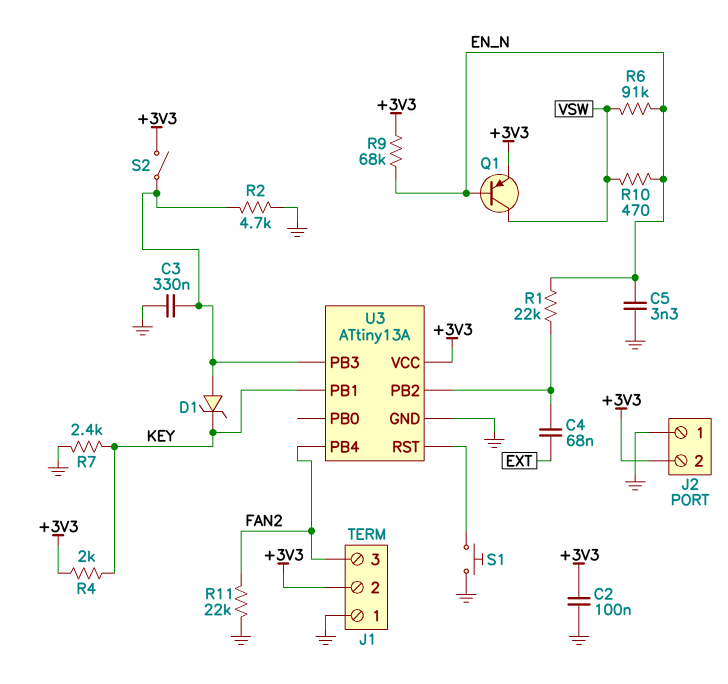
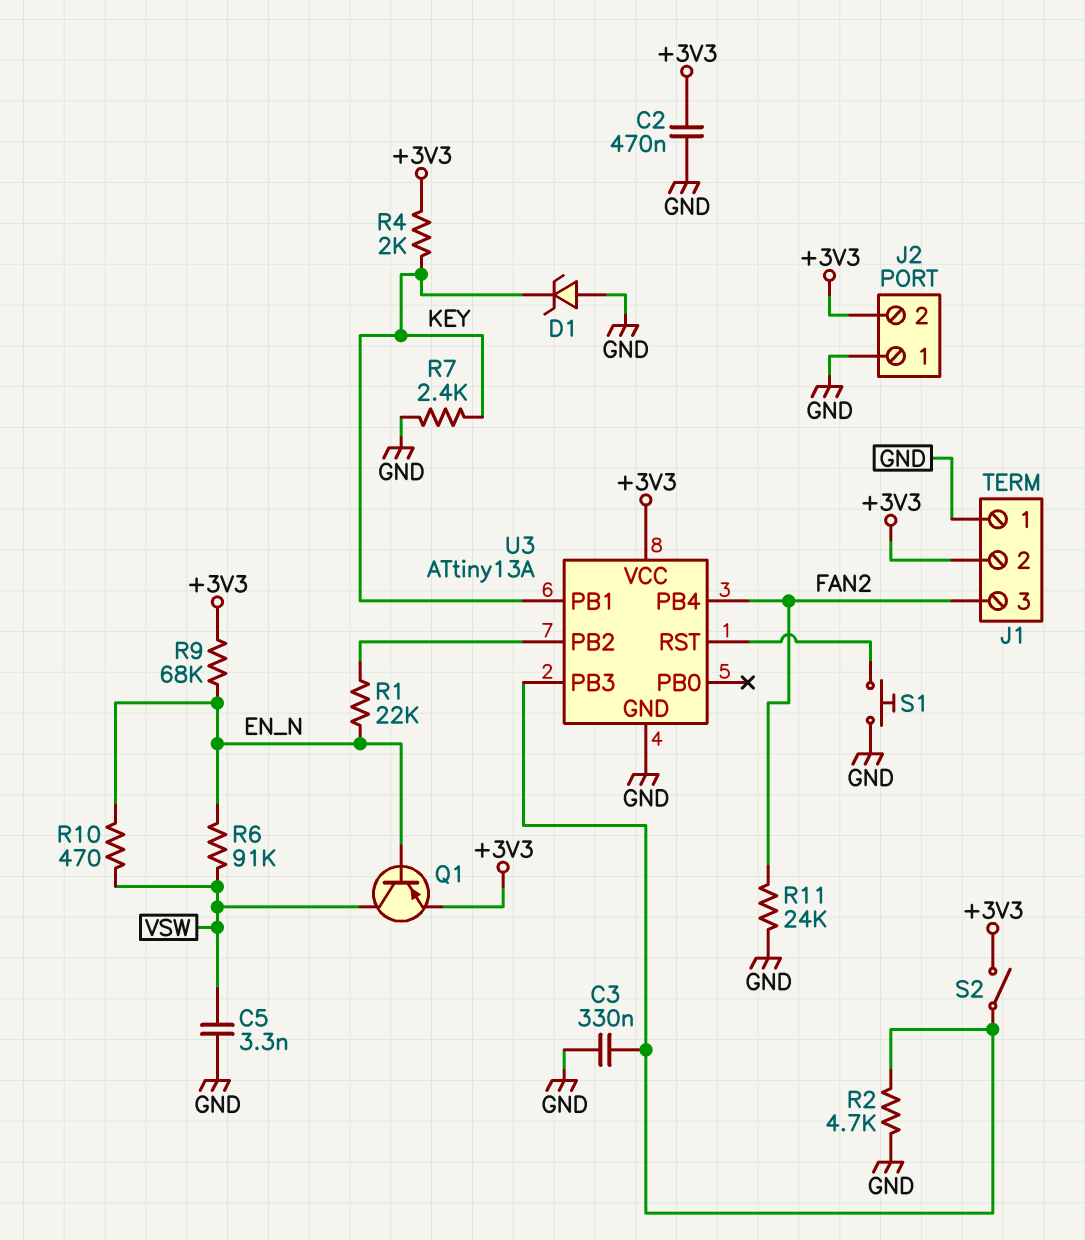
C2: 100nF (+3V3, GND) -> 470nF (+3V3, GND)
C4: 68nF (EXT, U3/PB2) -> none
C5: 3.3nF (EN_N, GND) -> 3.3nF (GND, VSW)
D1: zener (A U3/PB3, K KEY) -> zener (A GND, K KEY)
R11: 22k (FAN2, GND) -> 24k (FAN2, GND)

